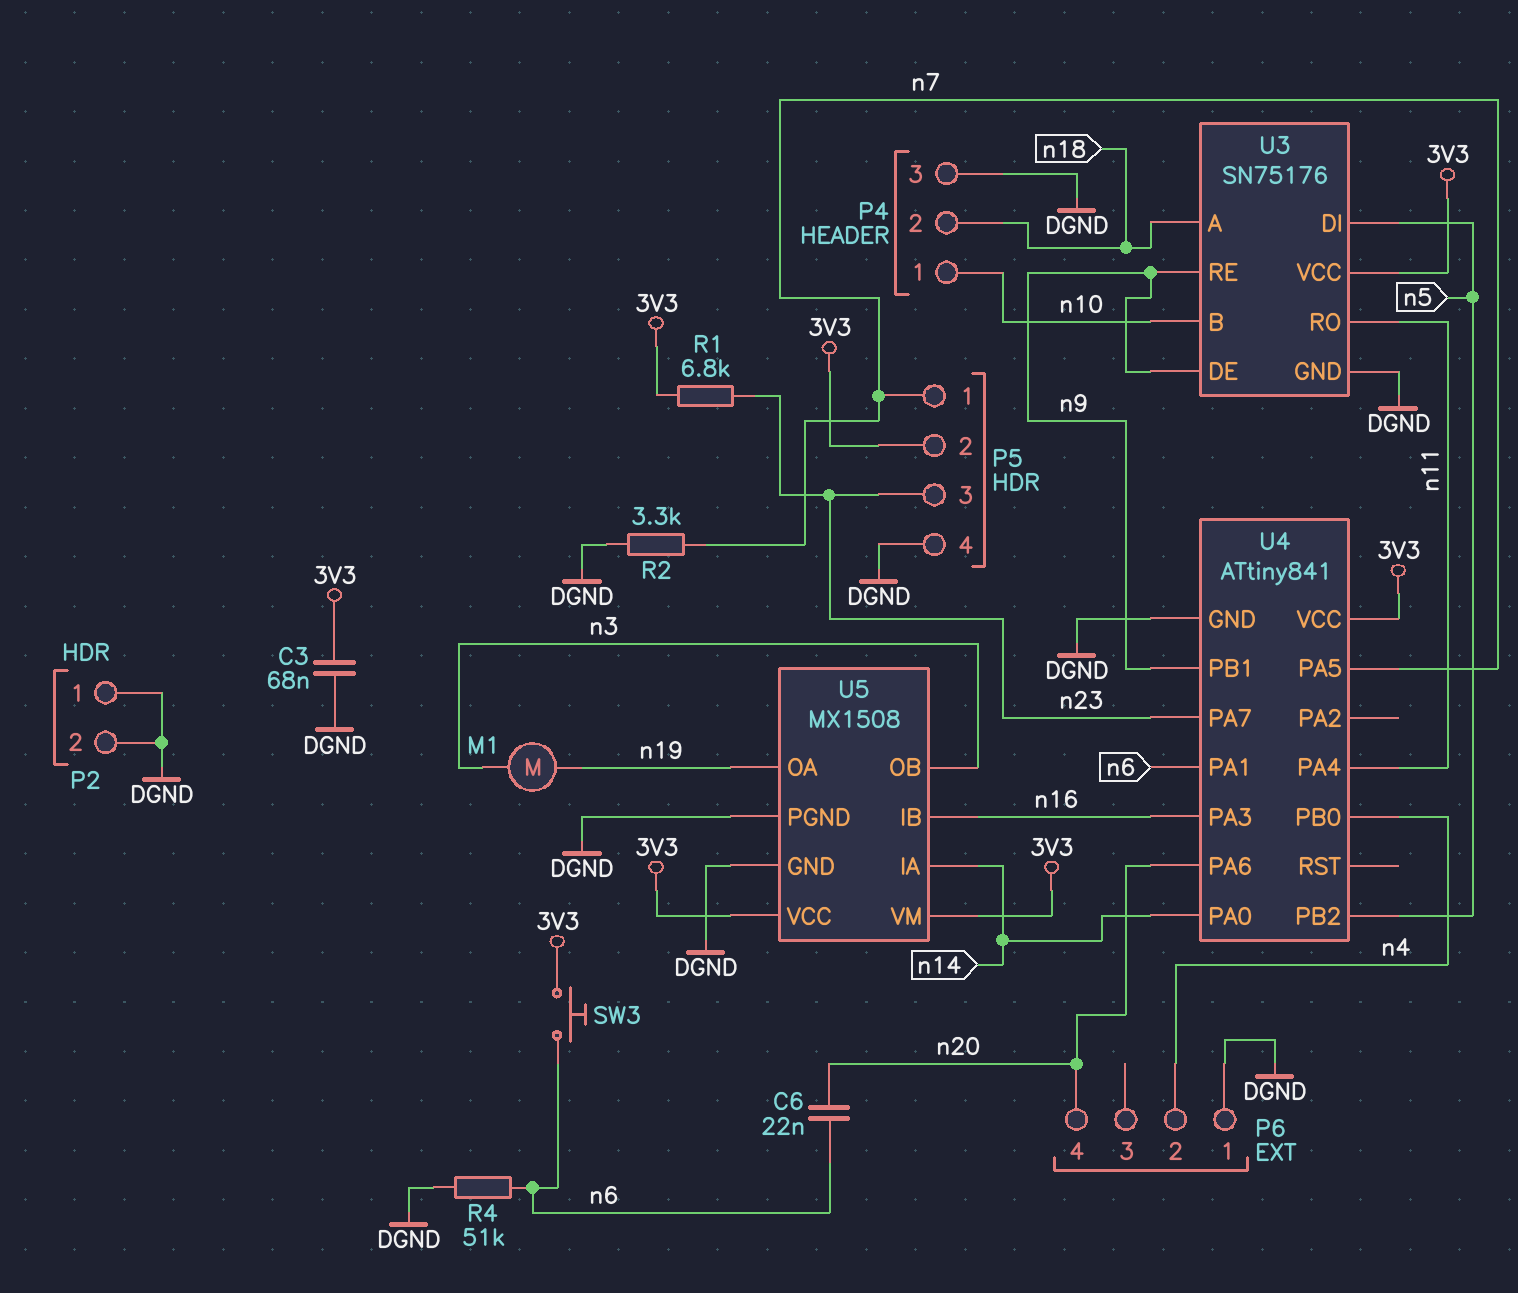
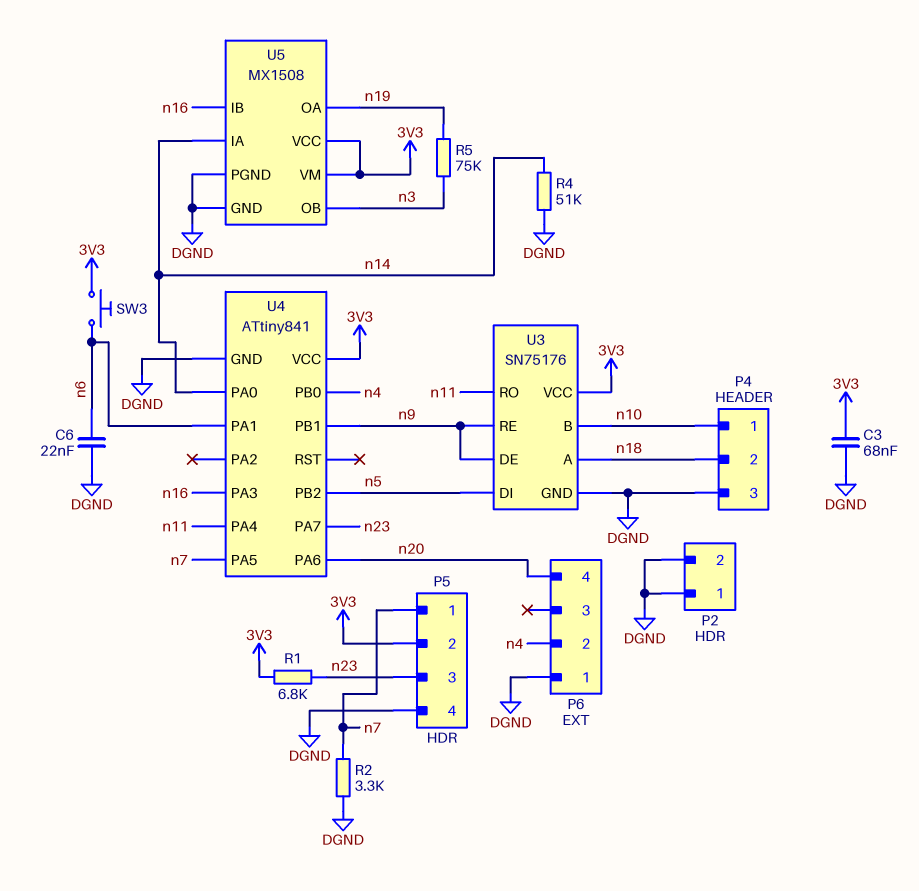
C6: 22nF (n6, n20) -> 22nF (DGND, n6)
M1: motor (n3, n19) -> none
R4: 51k (DGND, n6) -> 51k (DGND, n14)
R5: none -> 75k (n3, n19)

